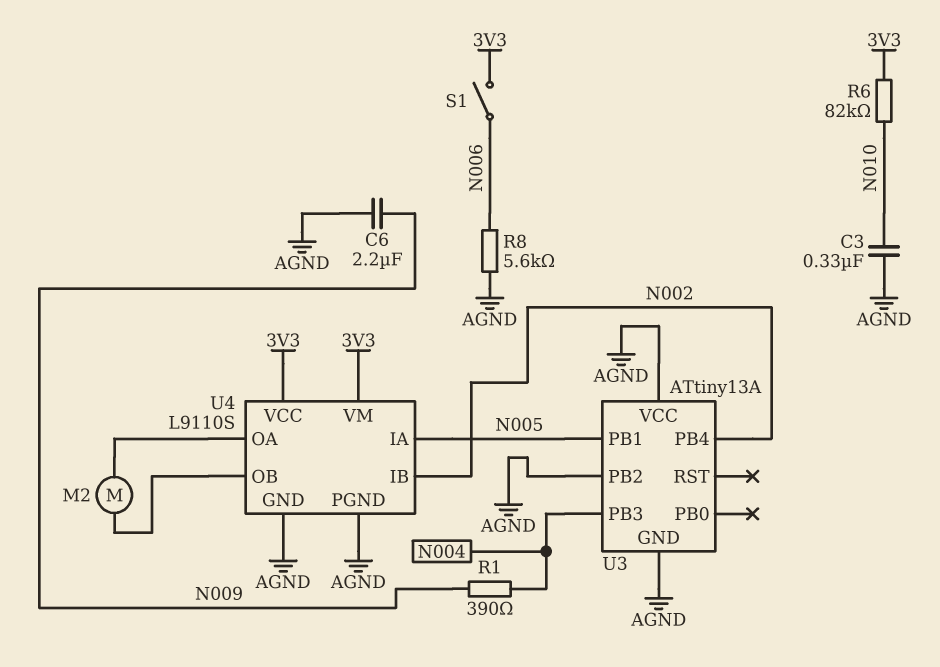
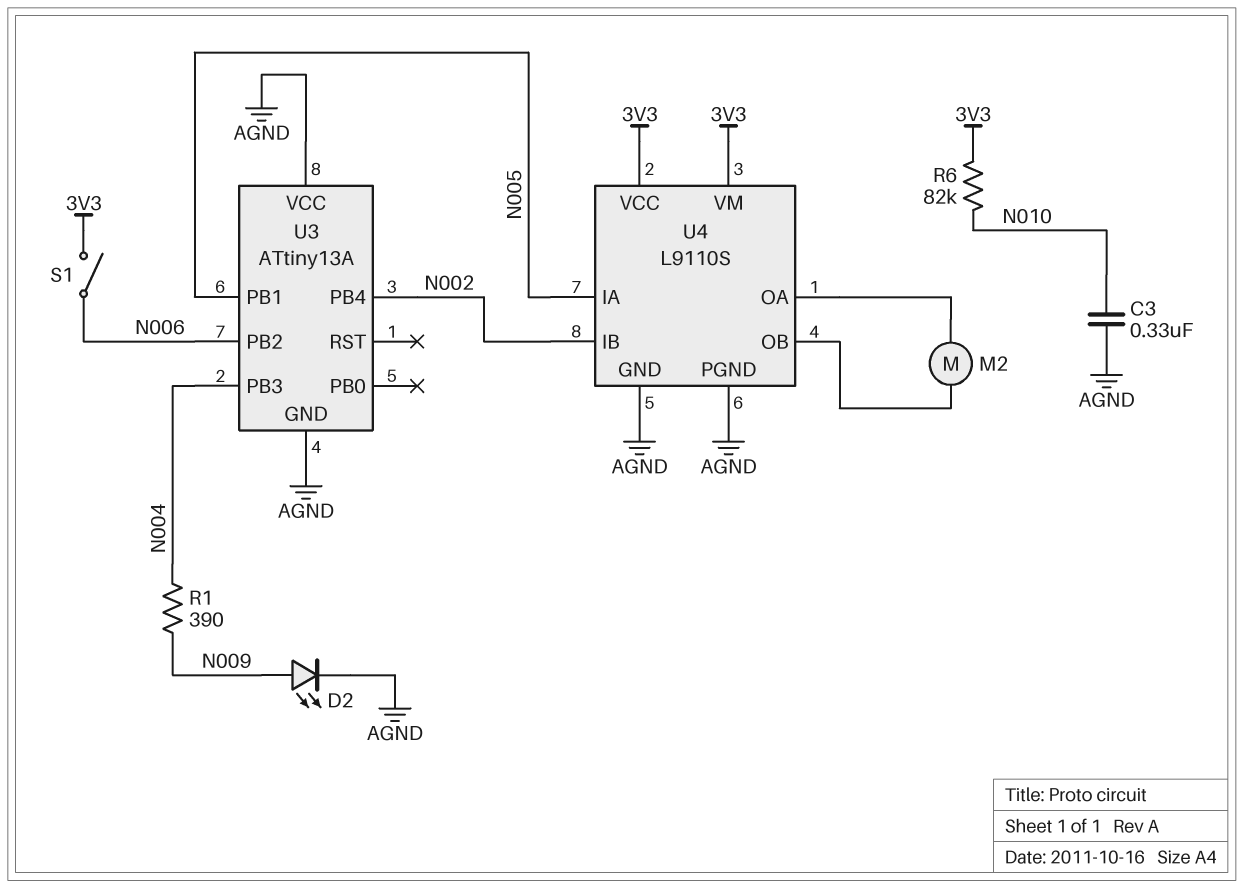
C6: 2.2uF (AGND, N009) -> none
D2: none -> LED (A N009, K AGND)
R8: 5.6k (AGND, N006) -> none
U3 pin PB2: AGND -> N006

